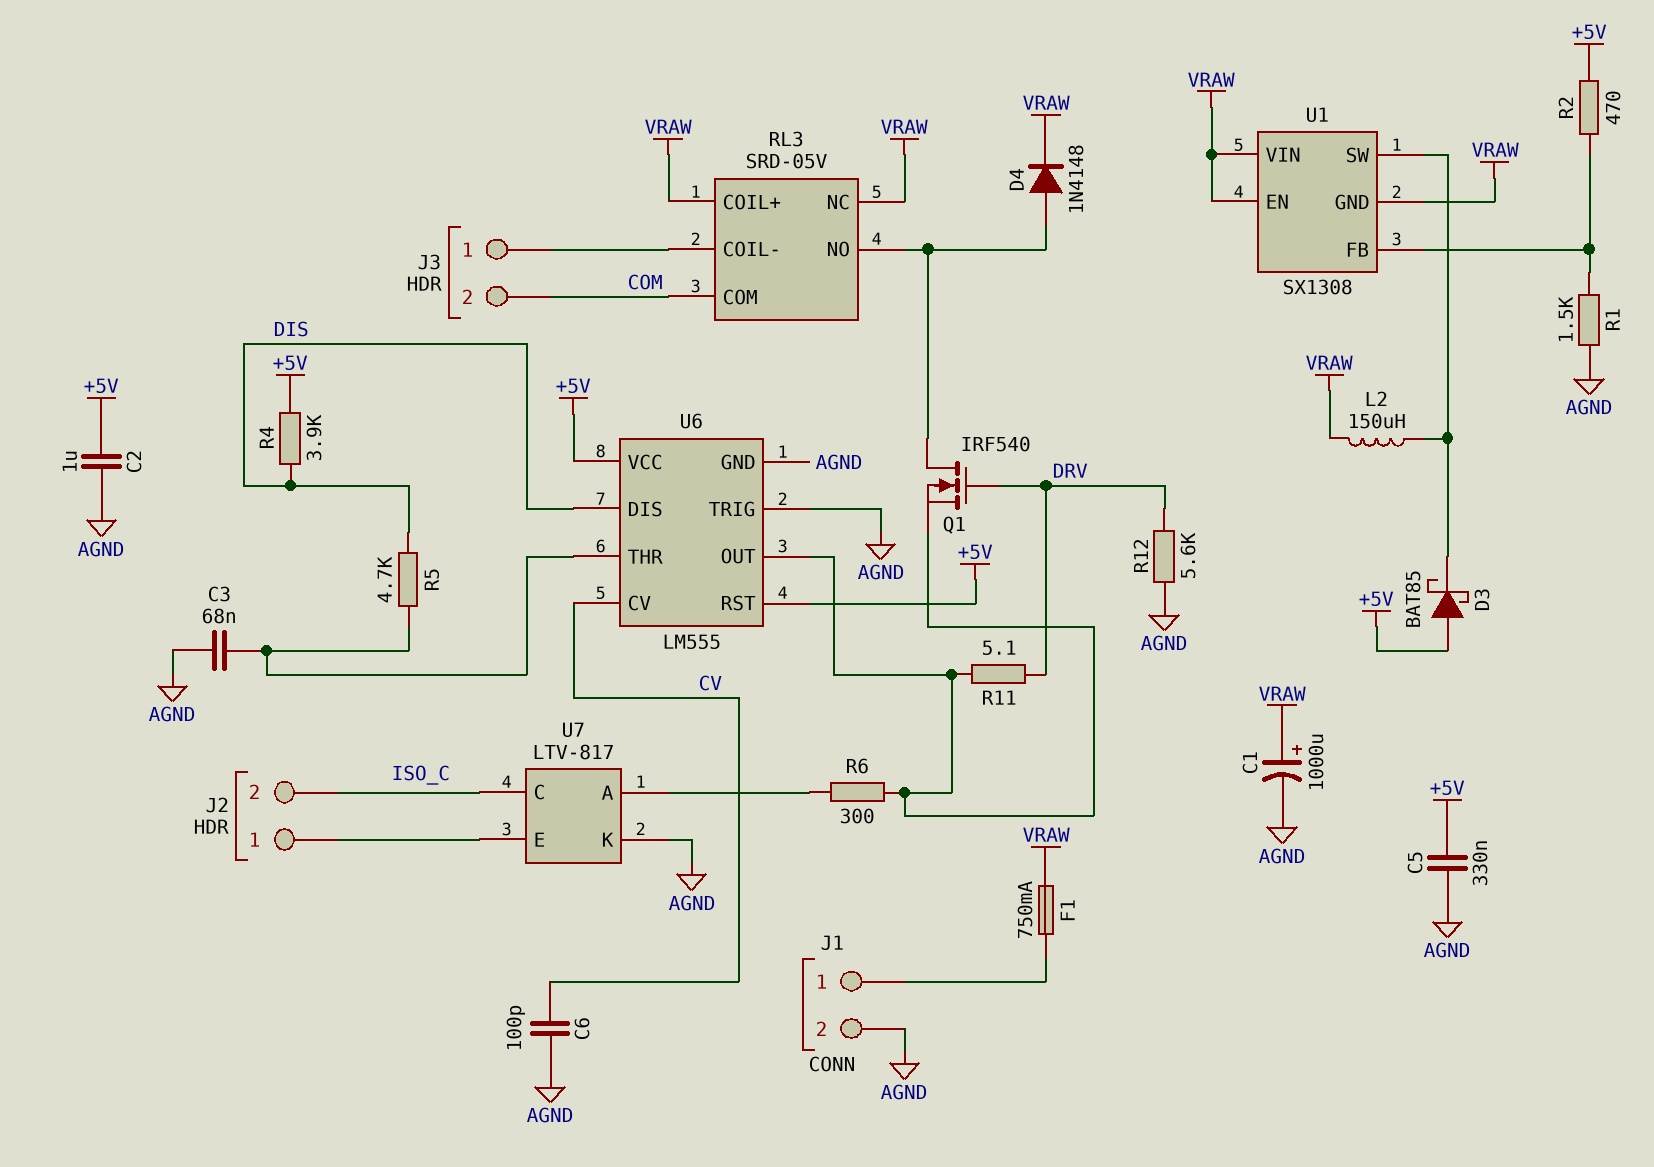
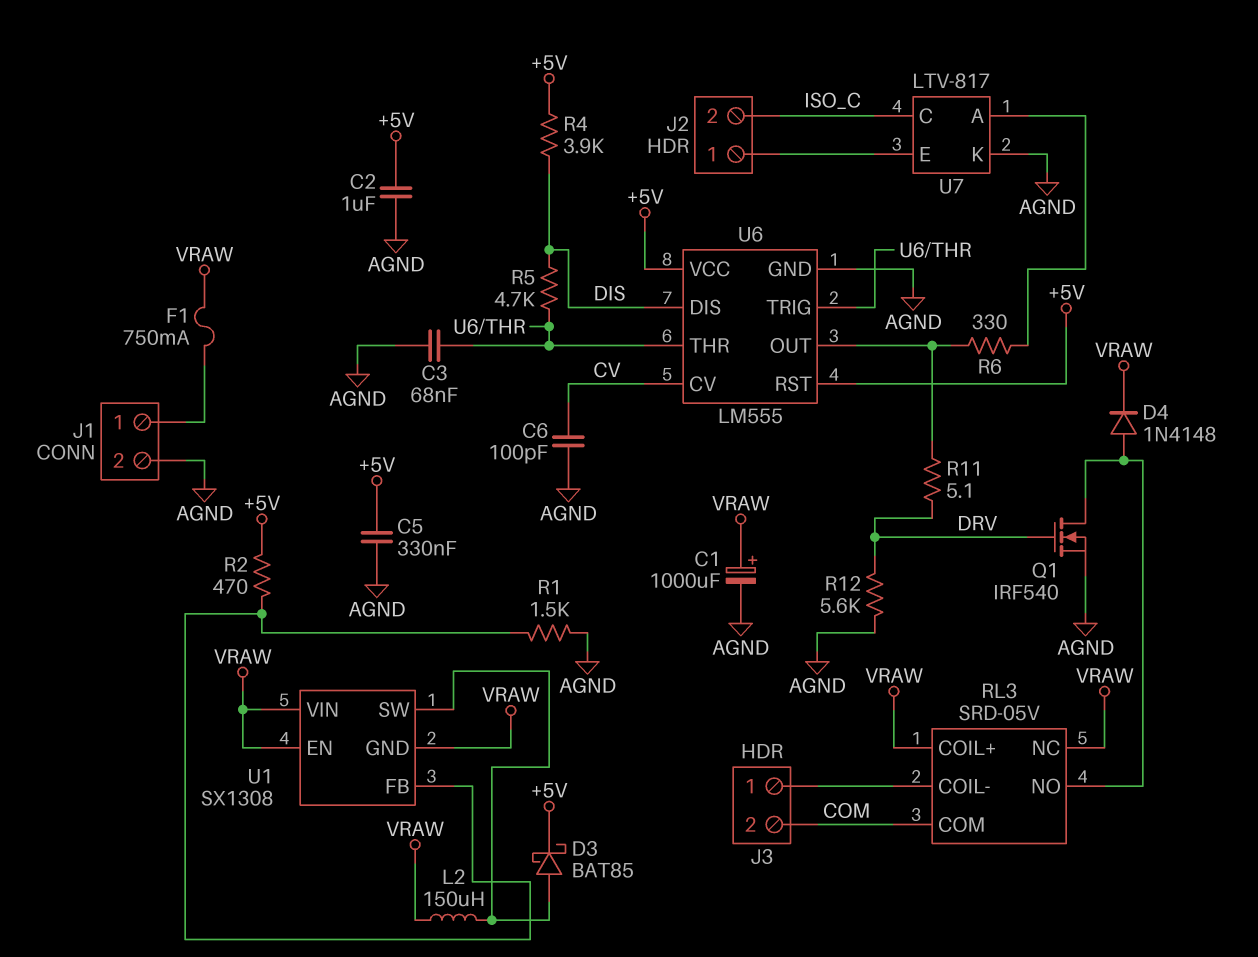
D3: schottky BAT85 (A +5V, K U1/SW) -> schottky BAT85 (A U1/SW, K +5V)
Q1: NMOS IRF540 (G DRV, D RL3/NO, S U6/OUT) -> NMOS IRF540 (G DRV, D RL3/NO, S AGND)
R6: 300 (U6/OUT, U7/A) -> 330 (U6/OUT, U7/A)
U6 pin TRIG: AGND -> U6/THR

